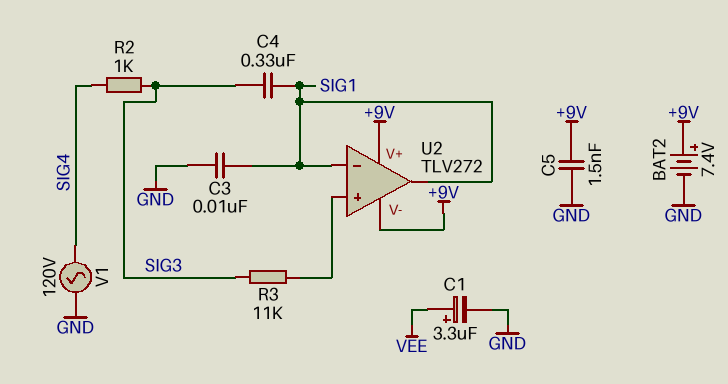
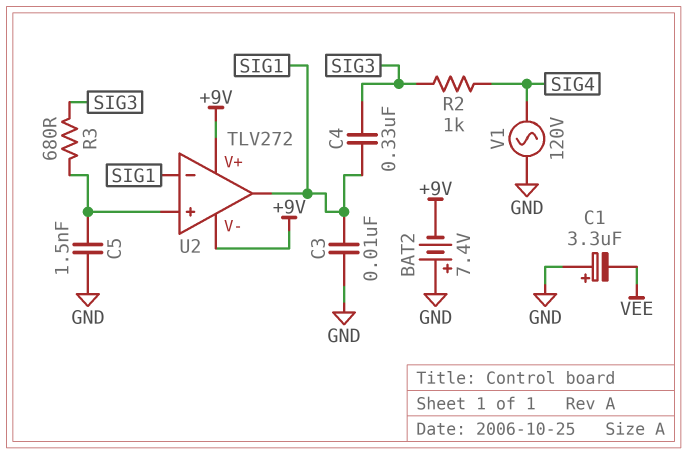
BAT2: 7.4V (plus +9V, minus GND) -> 7.4V (plus GND, minus +9V)
C1: 3.3uF (plus VEE, minus GND) -> 3.3uF (plus GND, minus VEE)
C5: 1.5nF (+9V, GND) -> 1.5nF (GND, U2/in+)
R3: 11k (SIG3, U2/in+) -> 680 (SIG3, U2/in+)

